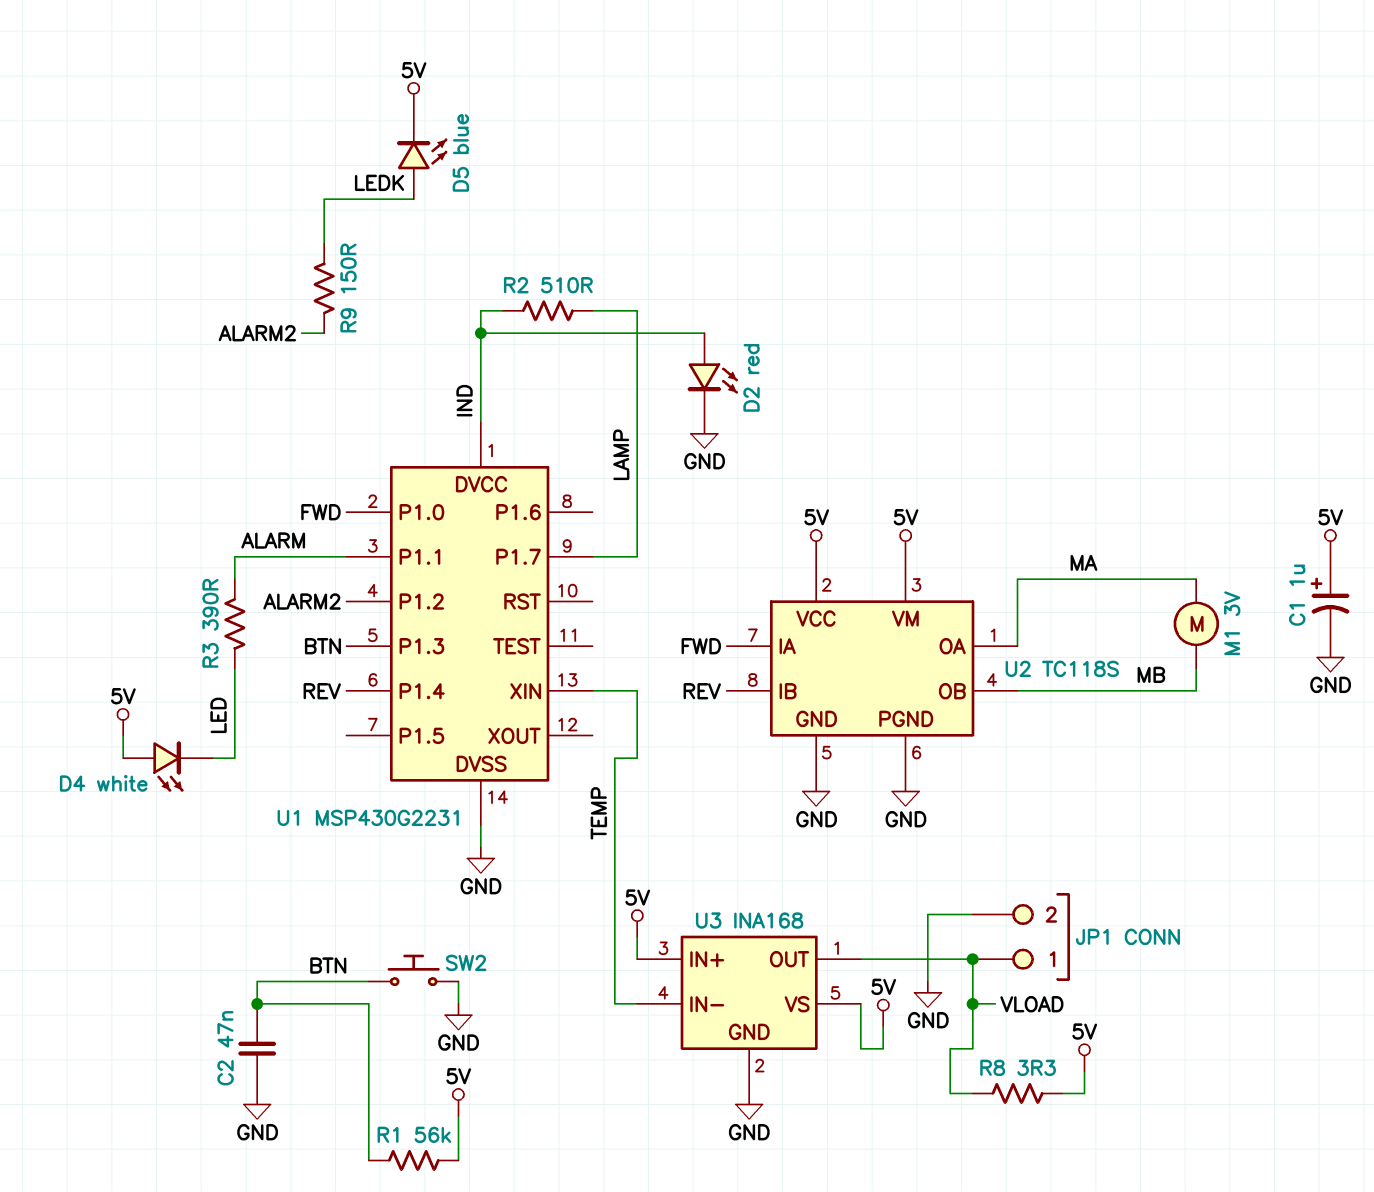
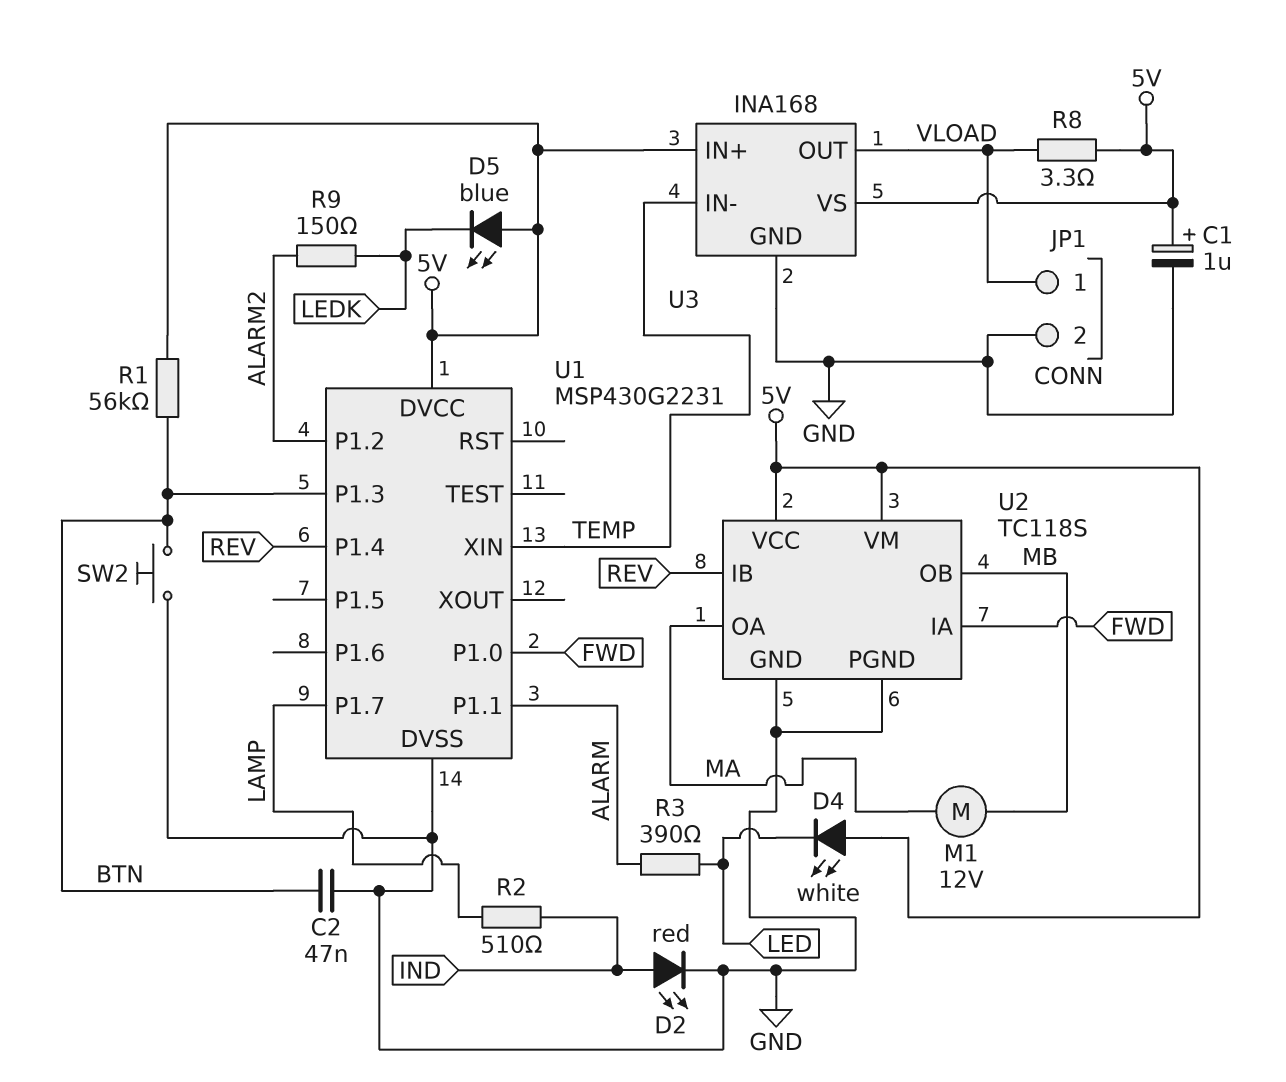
D5: LED blue (A LEDK, K 5V) -> LED blue (A 5V, K LEDK)
M1: motor 3V (MA, MB) -> motor 12V (MA, MB)
U1 pin DVCC: IND -> 5V

